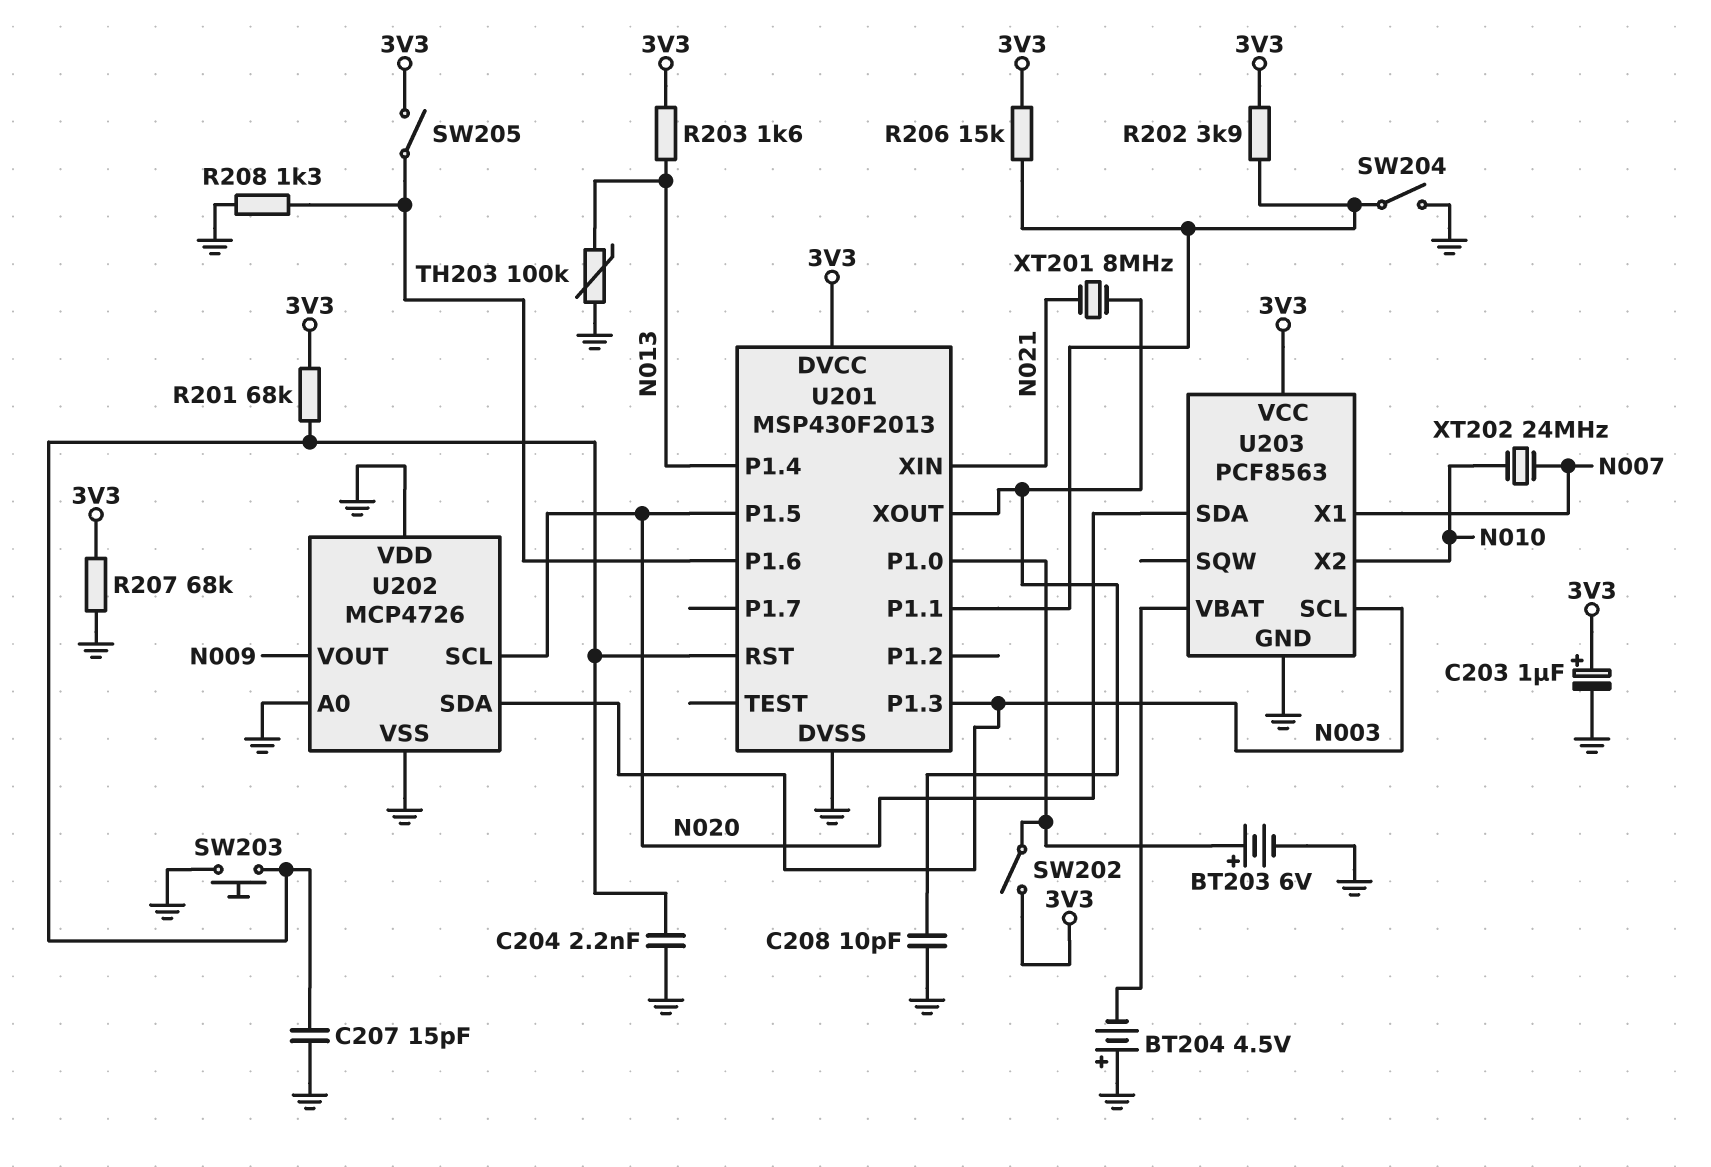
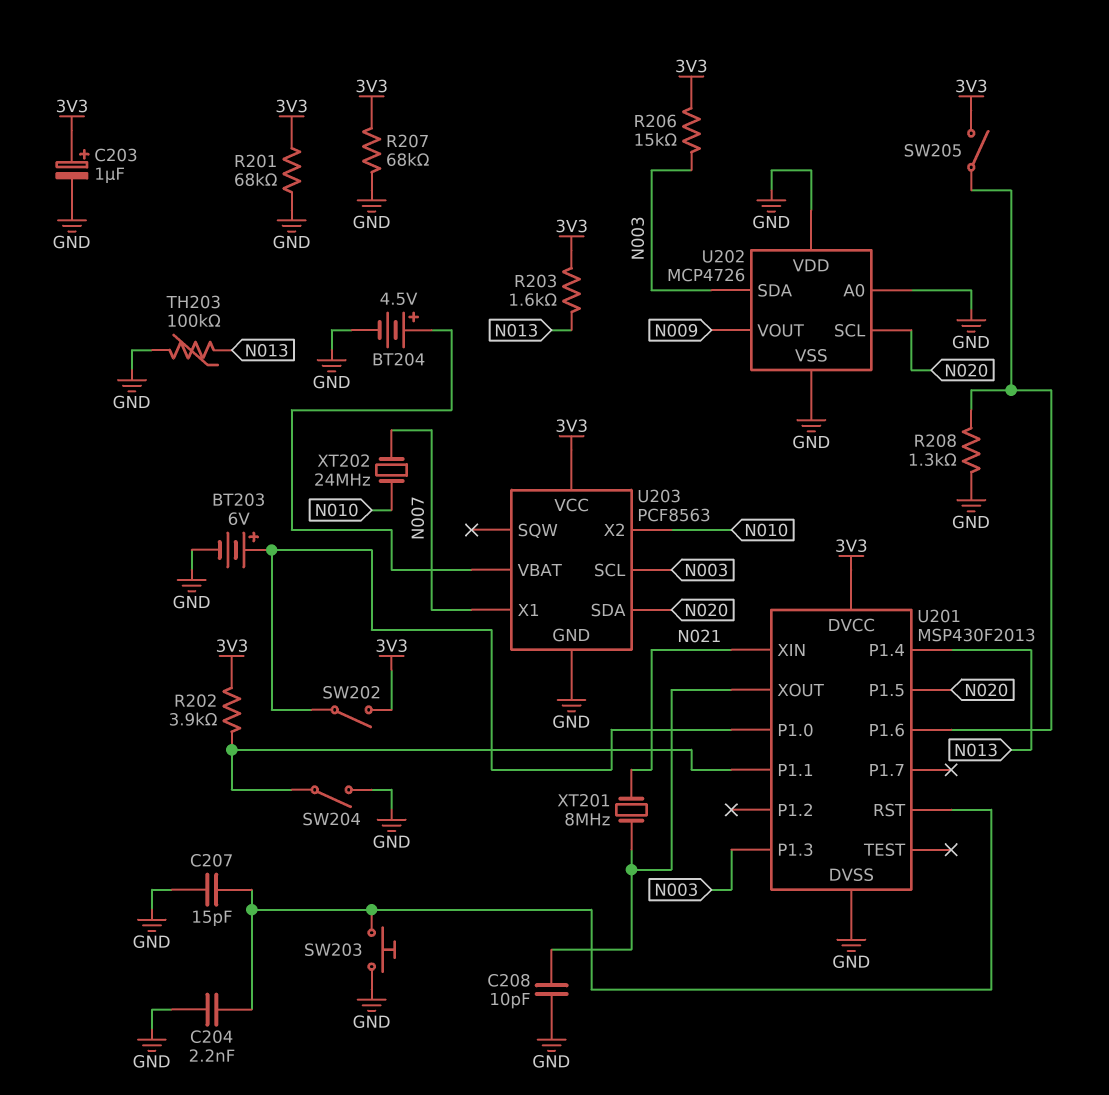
BT204: 4.5V (plus GND, minus U203/VBAT) -> 4.5V (plus U203/VBAT, minus GND)
R201: 68k (3V3, U201/RST) -> 68k (3V3, GND)
R206: 15k (3V3, U201/P1.1) -> 15k (3V3, N003)

